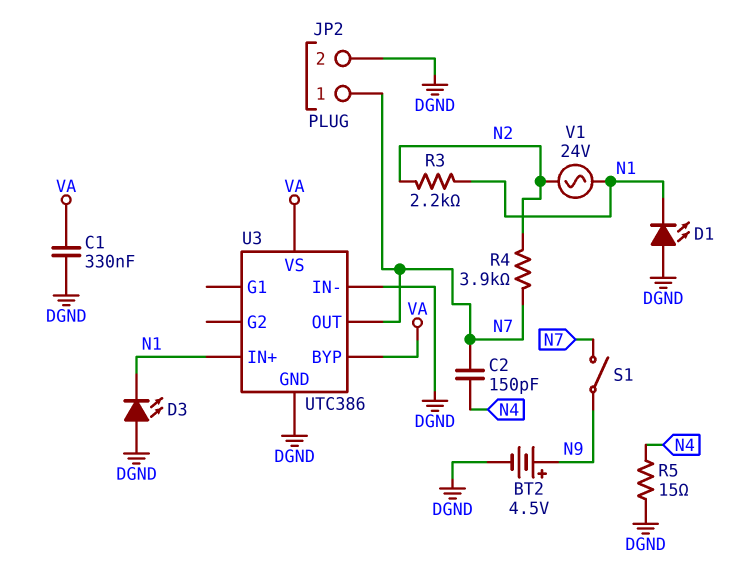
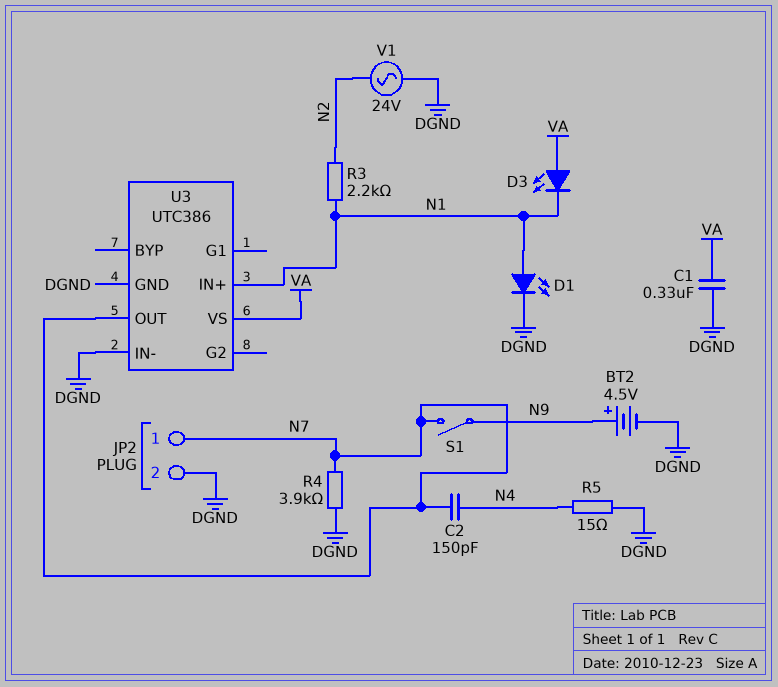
D1: LED (A DGND, K N1) -> LED (A N1, K DGND)
D3: LED (A DGND, K N1) -> LED (A VA, K N1)
R4: 3.9k (N2, N7) -> 3.9k (DGND, N7)
U3 pin BYP: VA -> none
V1: AC 24V (N1, N2) -> AC 24V (DGND, N2)

